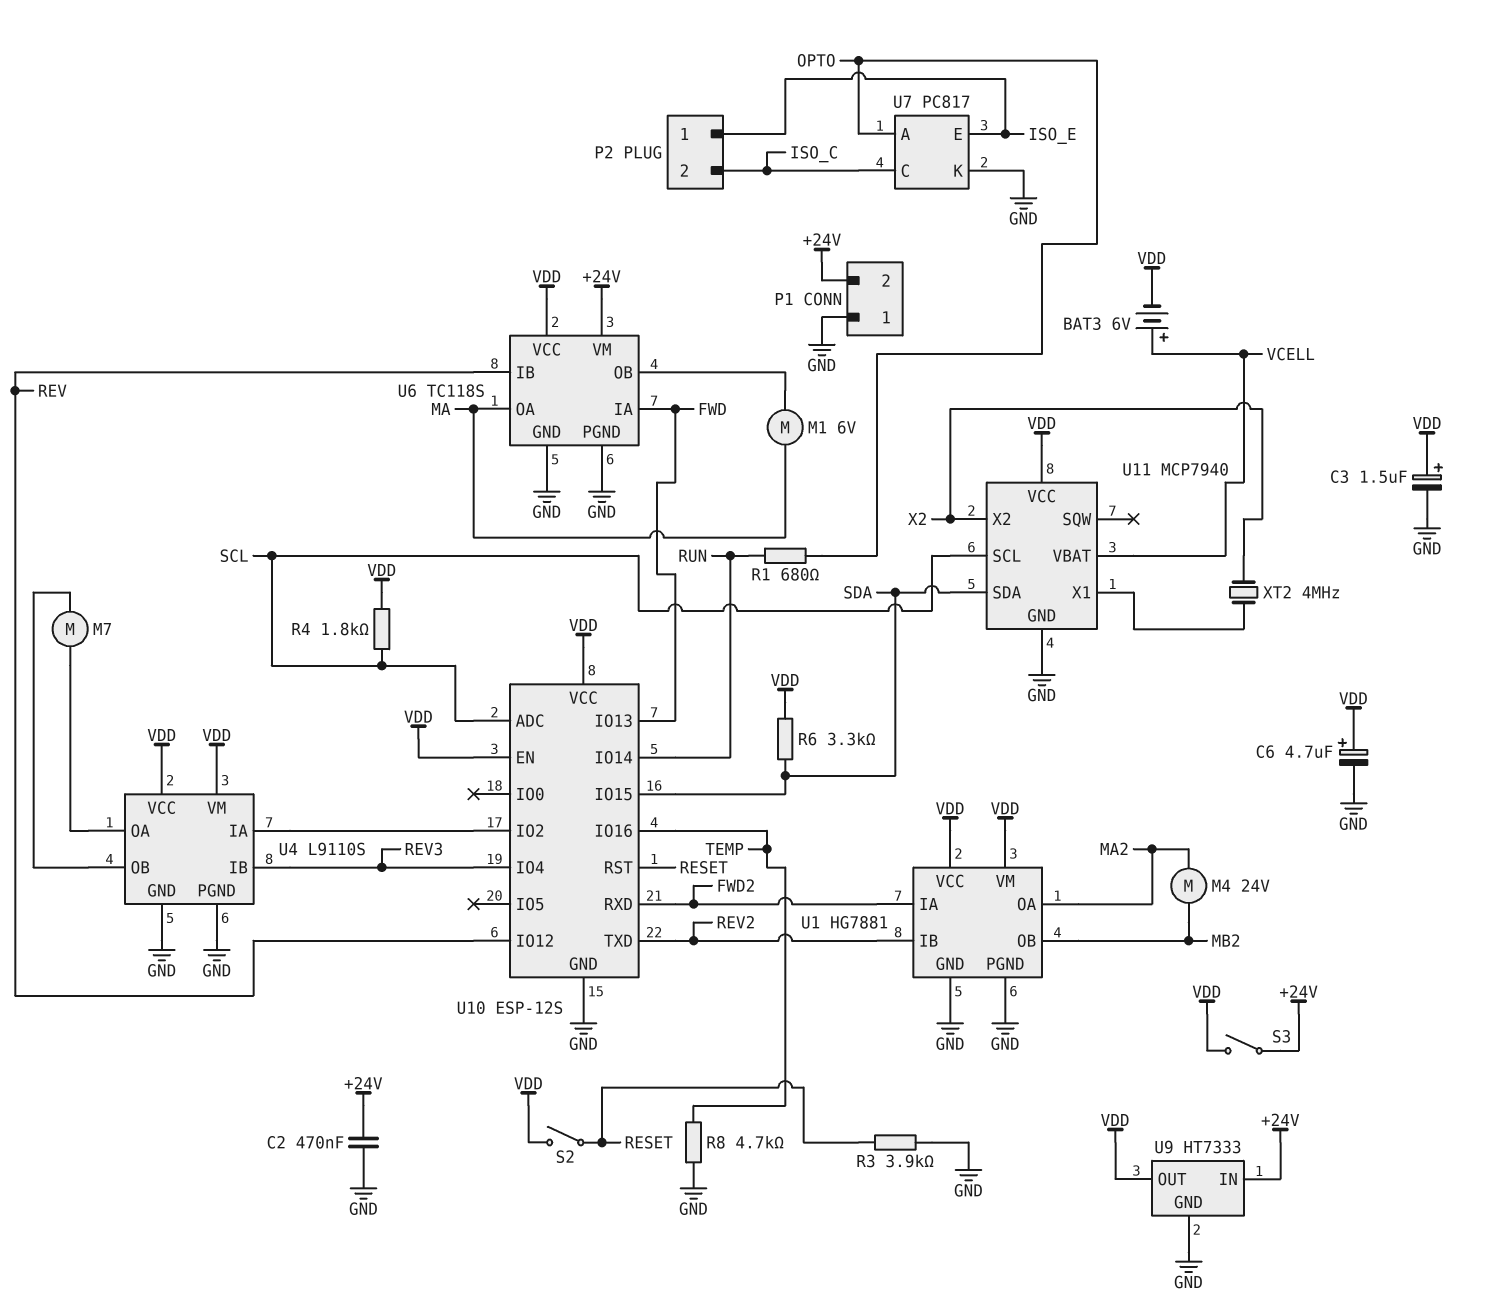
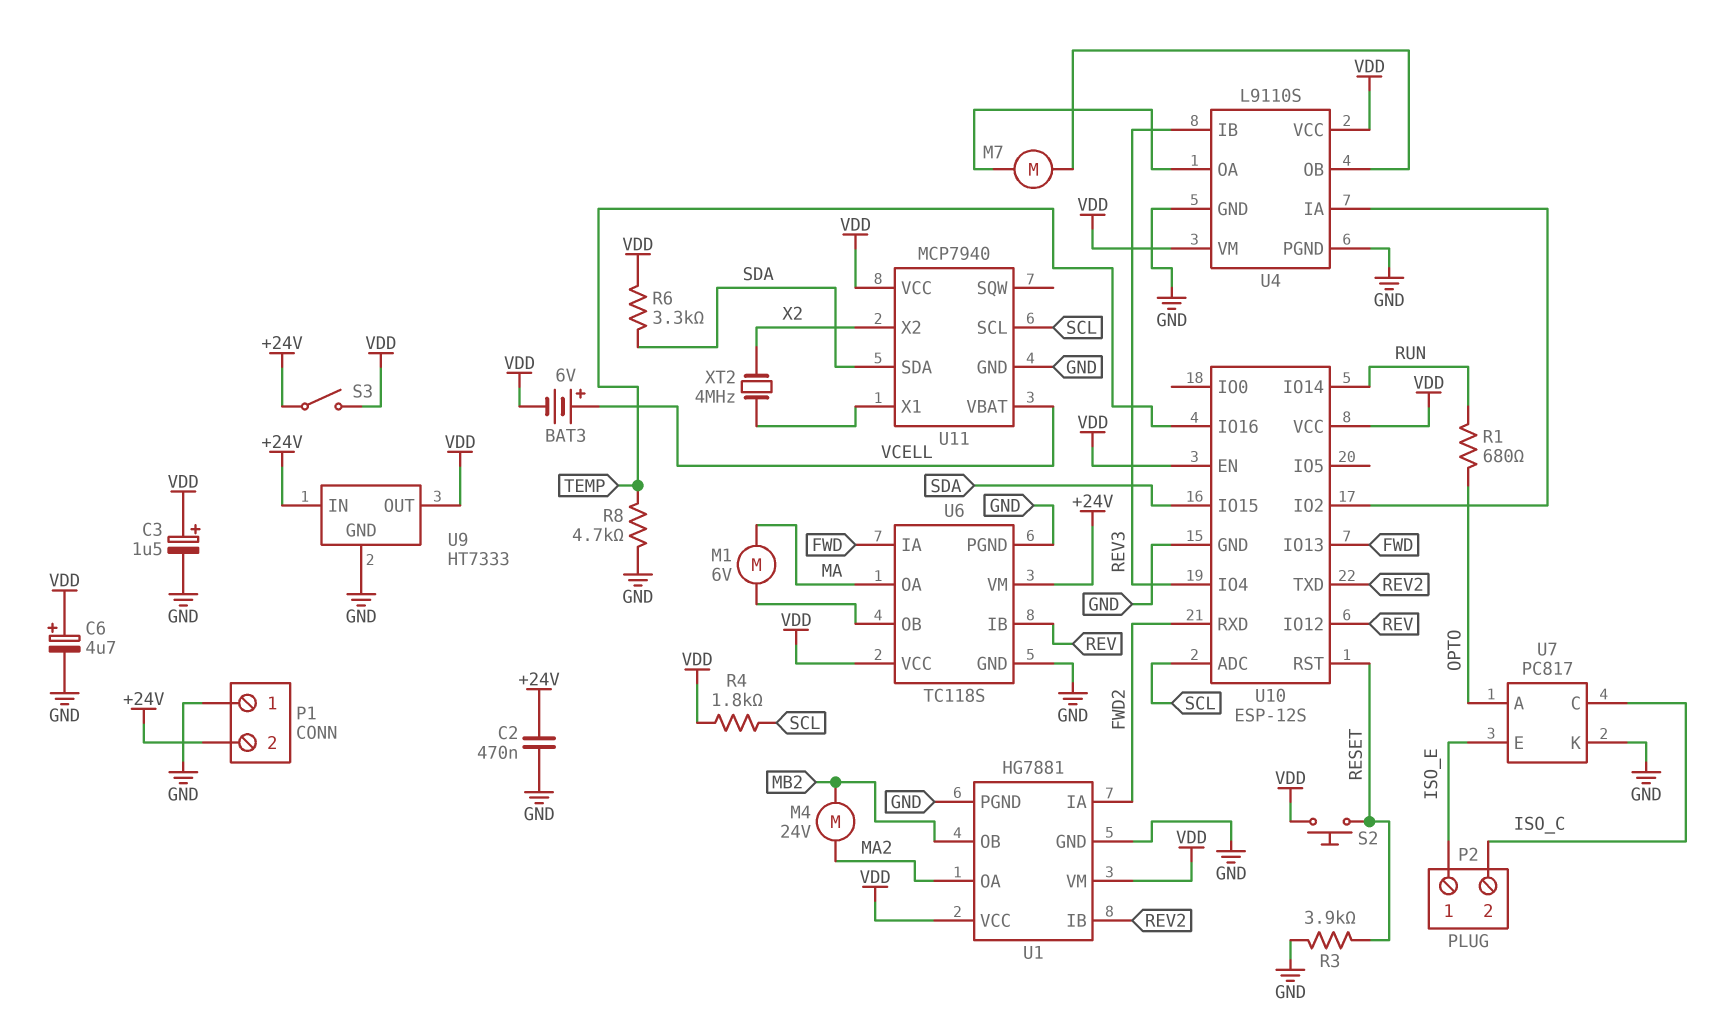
S2: switch (RESET, VDD) -> button (RESET, VDD)

